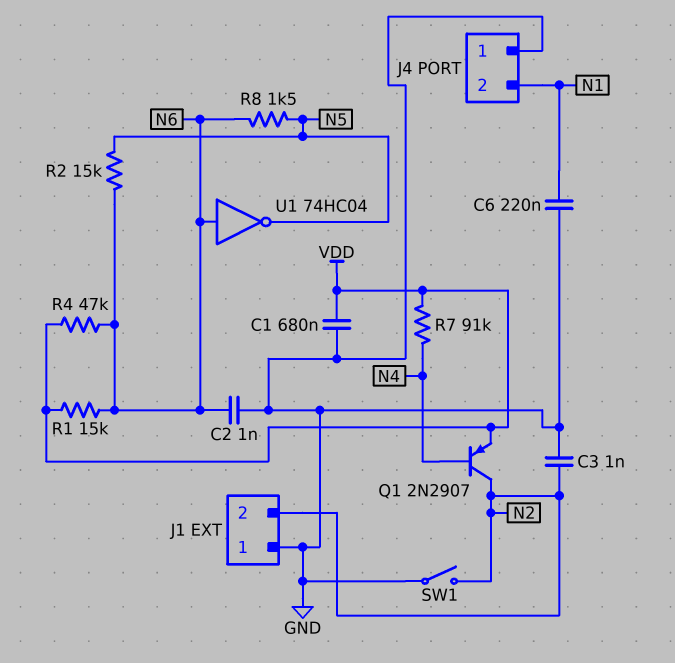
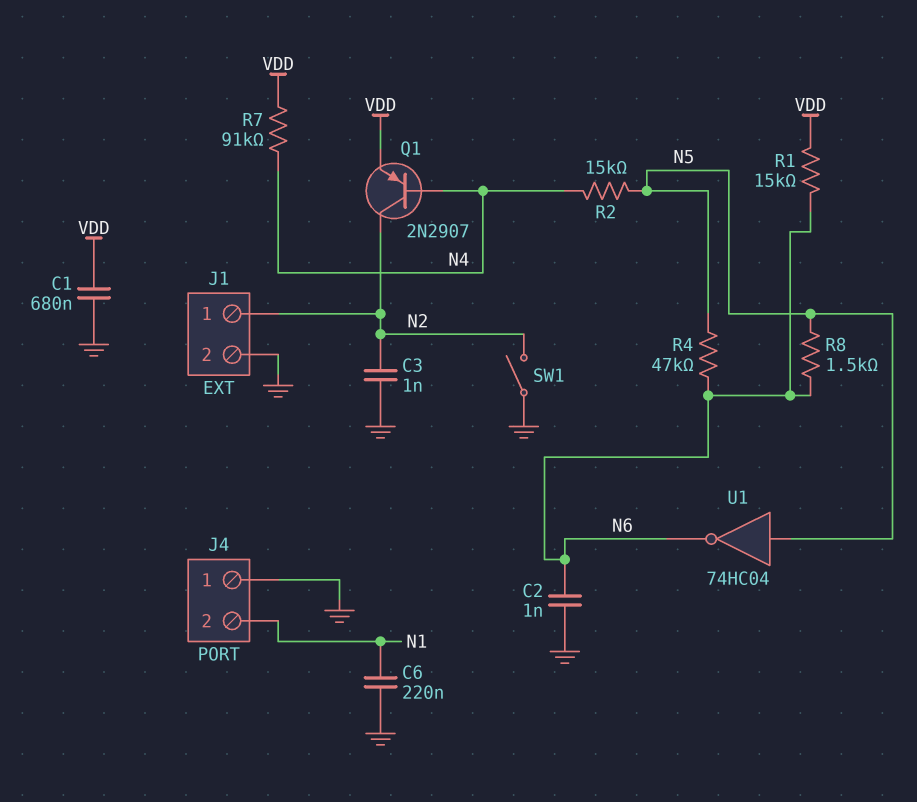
J1 pin 1: GND -> N2
J1 pin 2: N2 -> GND
R2: 15k (N5, N6) -> 15k (N4, N5)
R4: 47k (N6, VDD) -> 47k (N5, N6)
U1: NOT 74HC04 (in N6, out N5) -> NOT 74HC04 (in N5, out N6)

